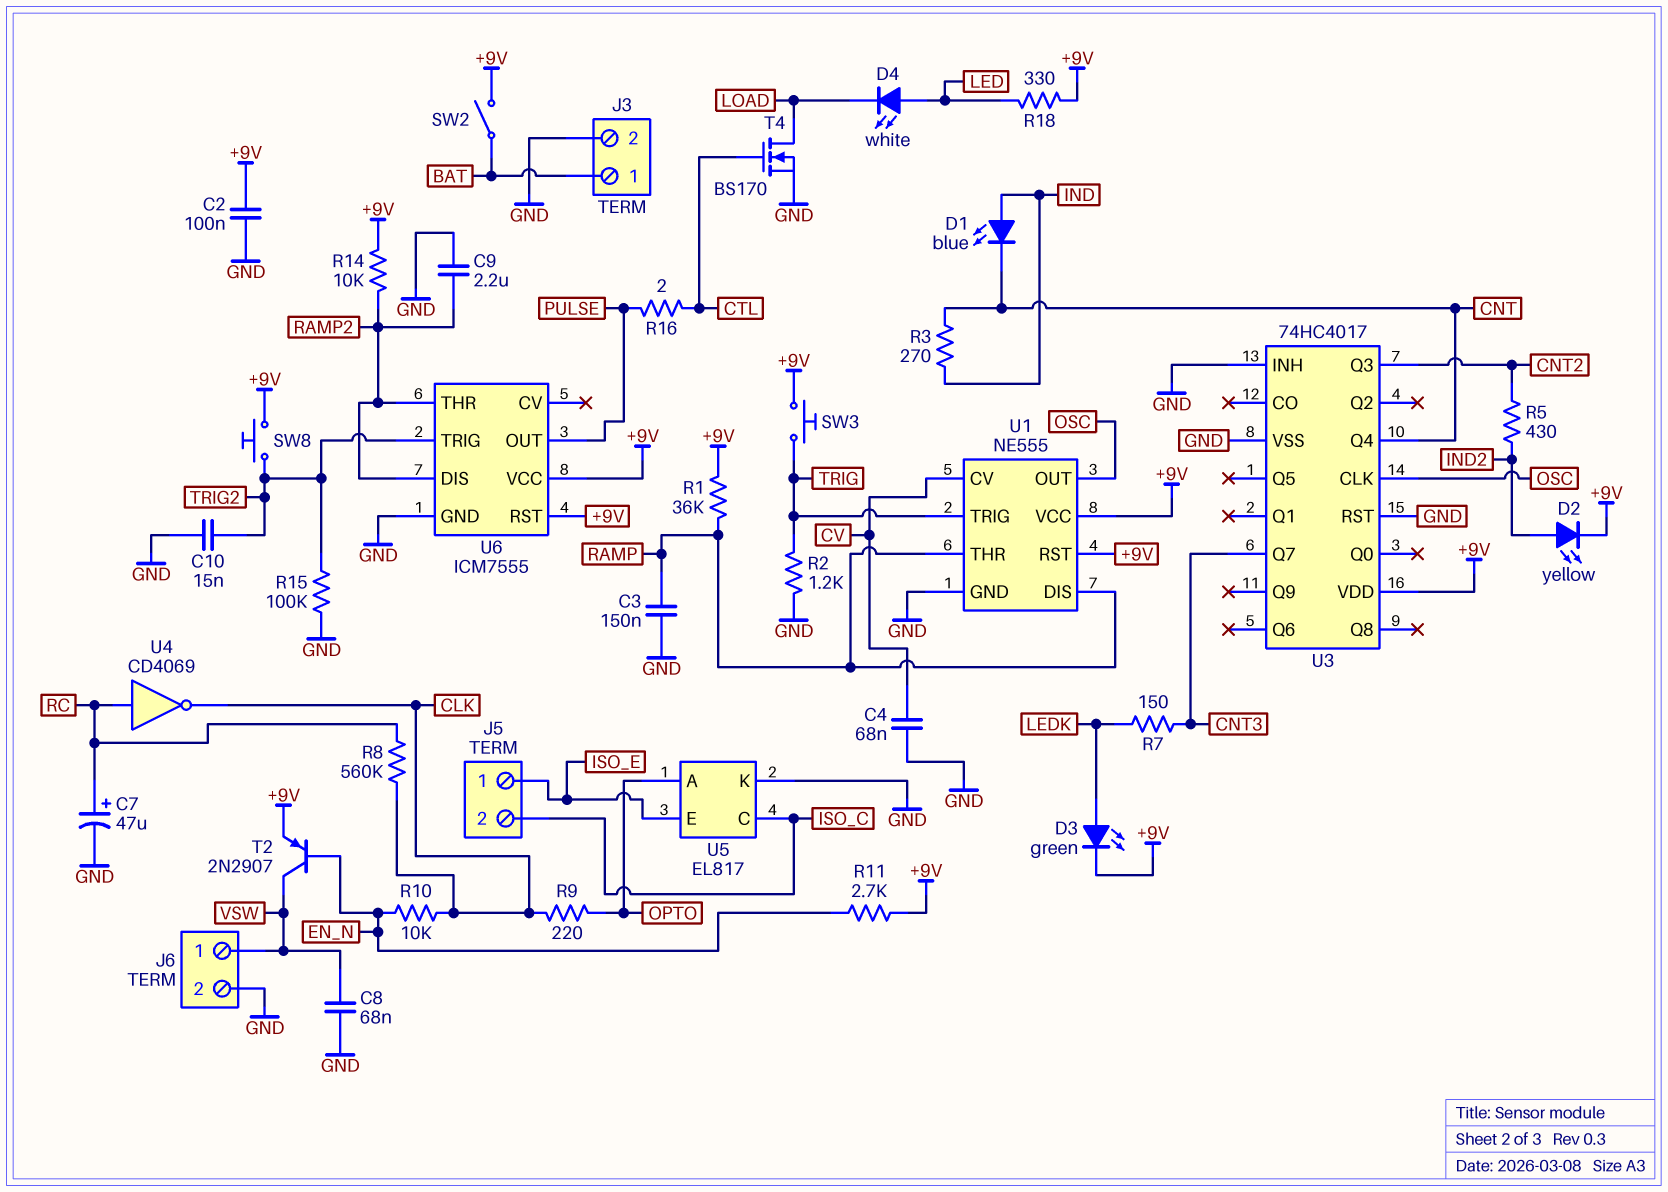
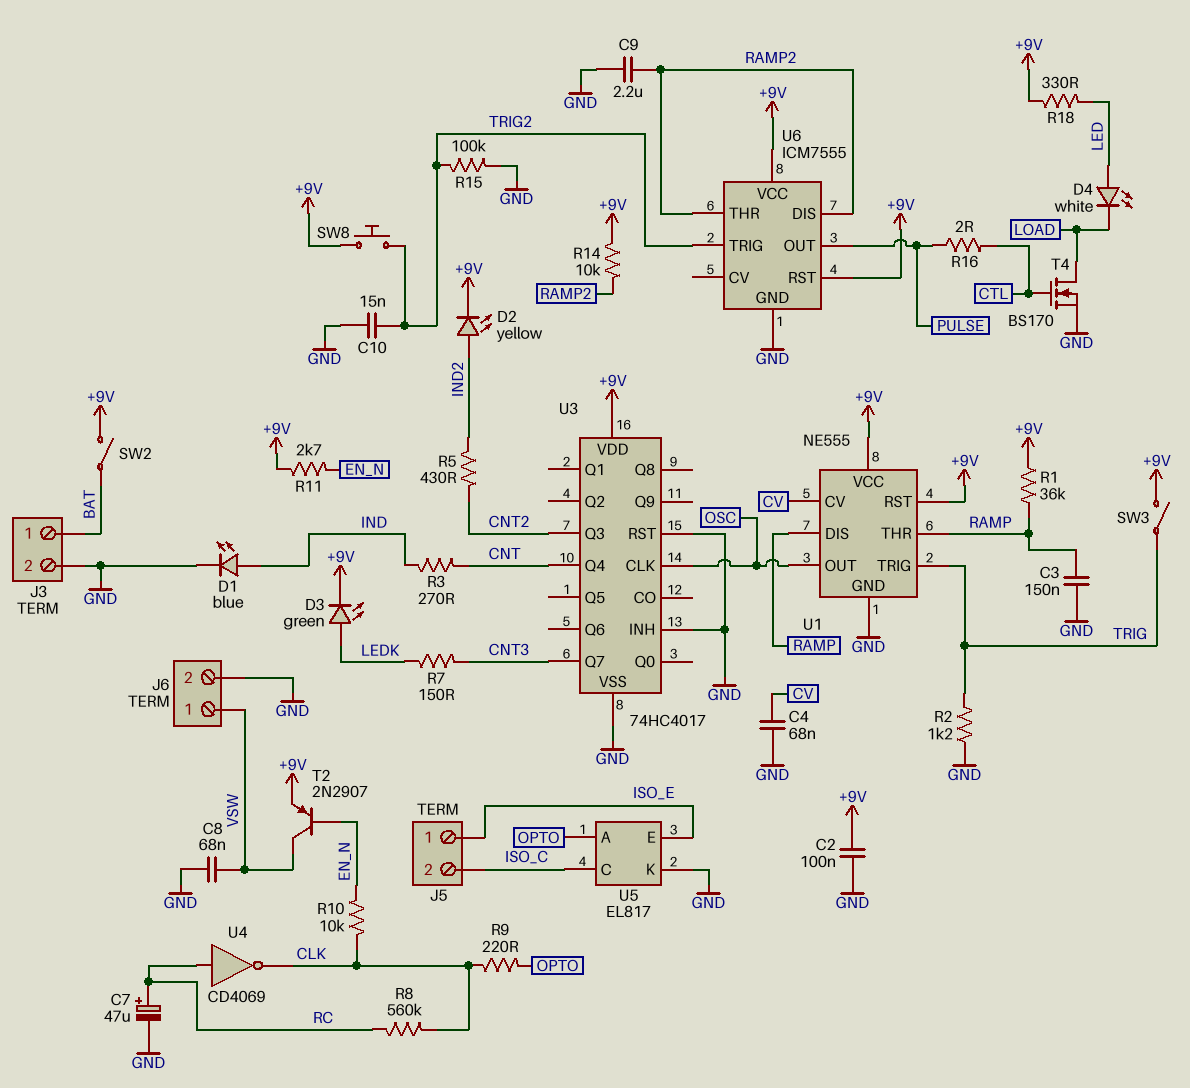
D1: LED blue (A IND, K CNT) -> LED blue (A IND, K GND)
SW3: button (+9V, TRIG) -> switch (+9V, TRIG)

